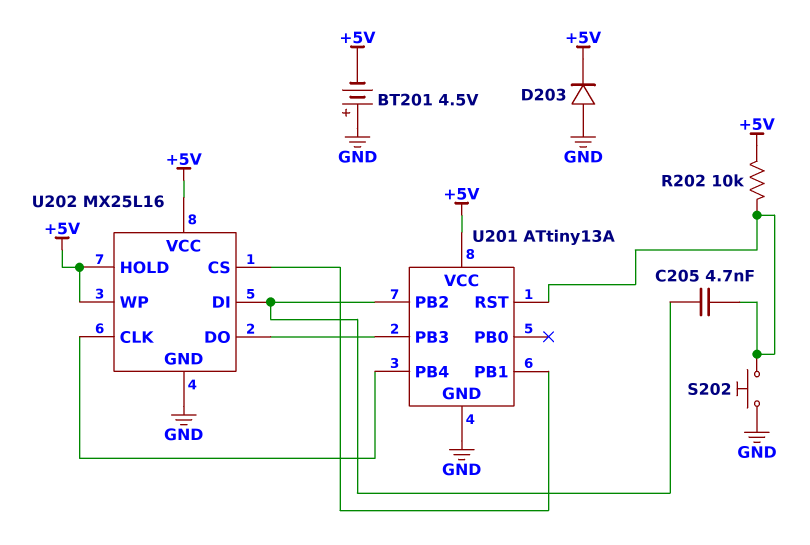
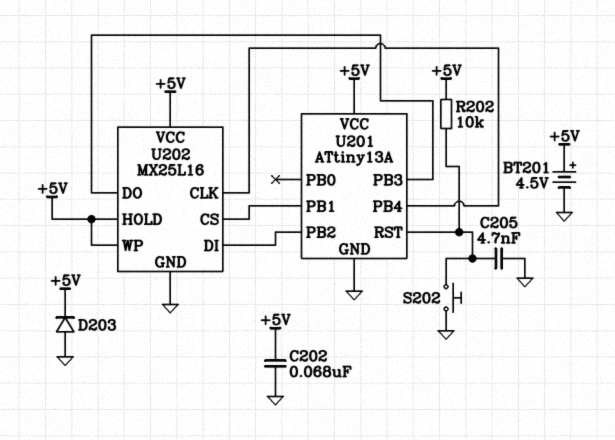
BT201: 4.5V (plus GND, minus +5V) -> 4.5V (plus +5V, minus GND)
C202: none -> 68nF (+5V, GND)
C205: 4.7nF (U201/PB2, U201/RST) -> 4.7nF (GND, U201/RST)

